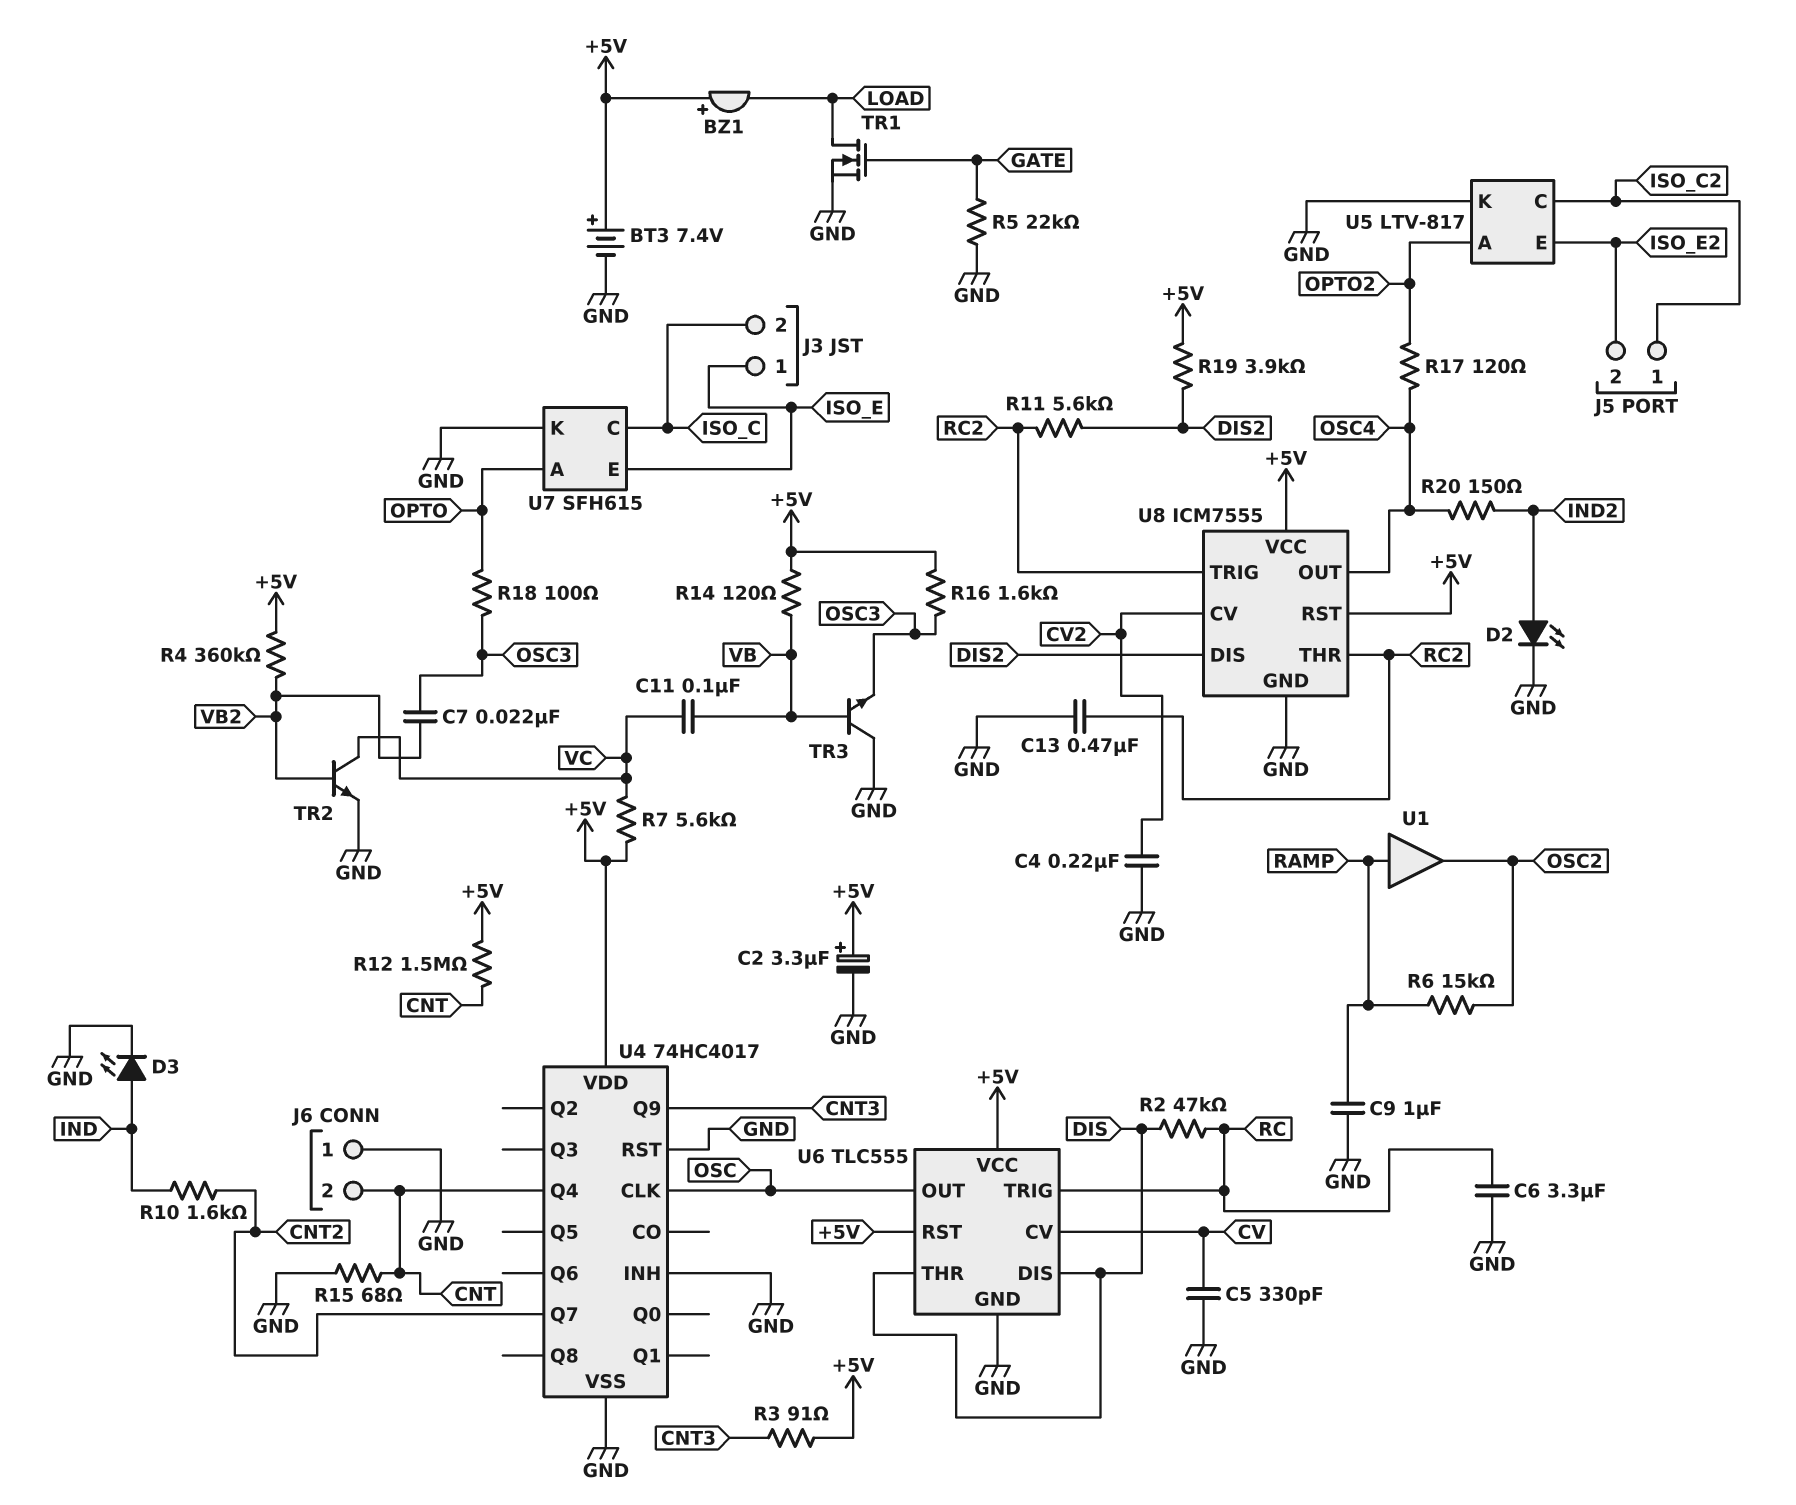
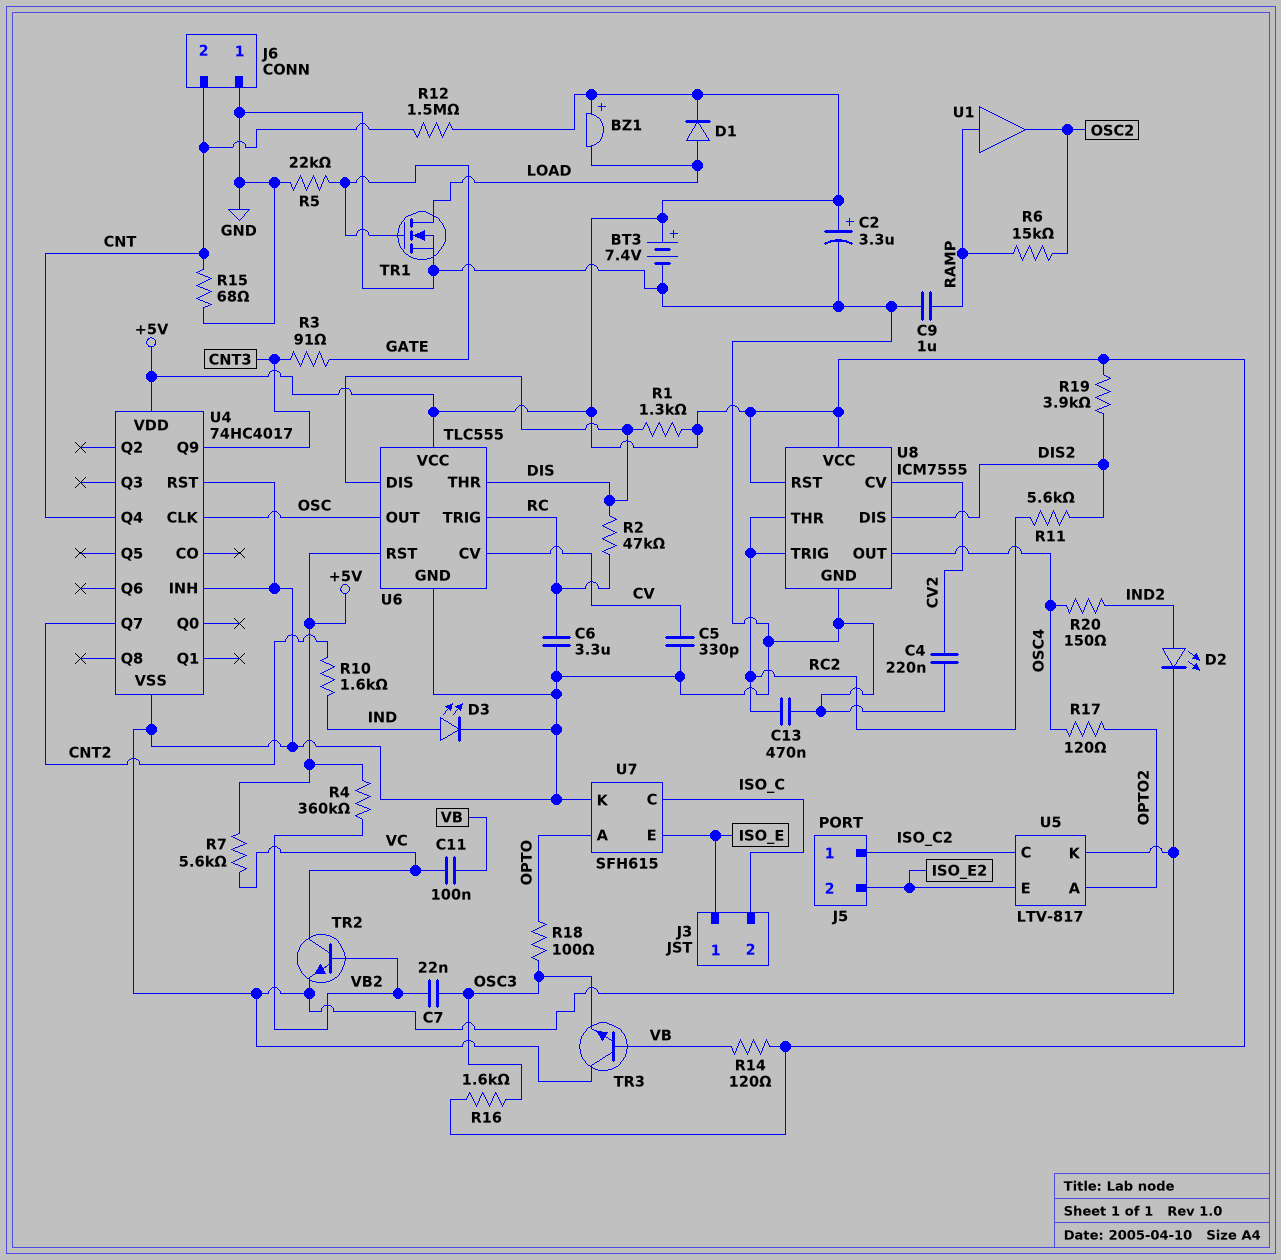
D1: none -> diode (A LOAD, K +5V)
R1: none -> 1.3k (+5V, DIS)
R3: 91 (+5V, CNT3) -> 91 (CNT3, GATE)

